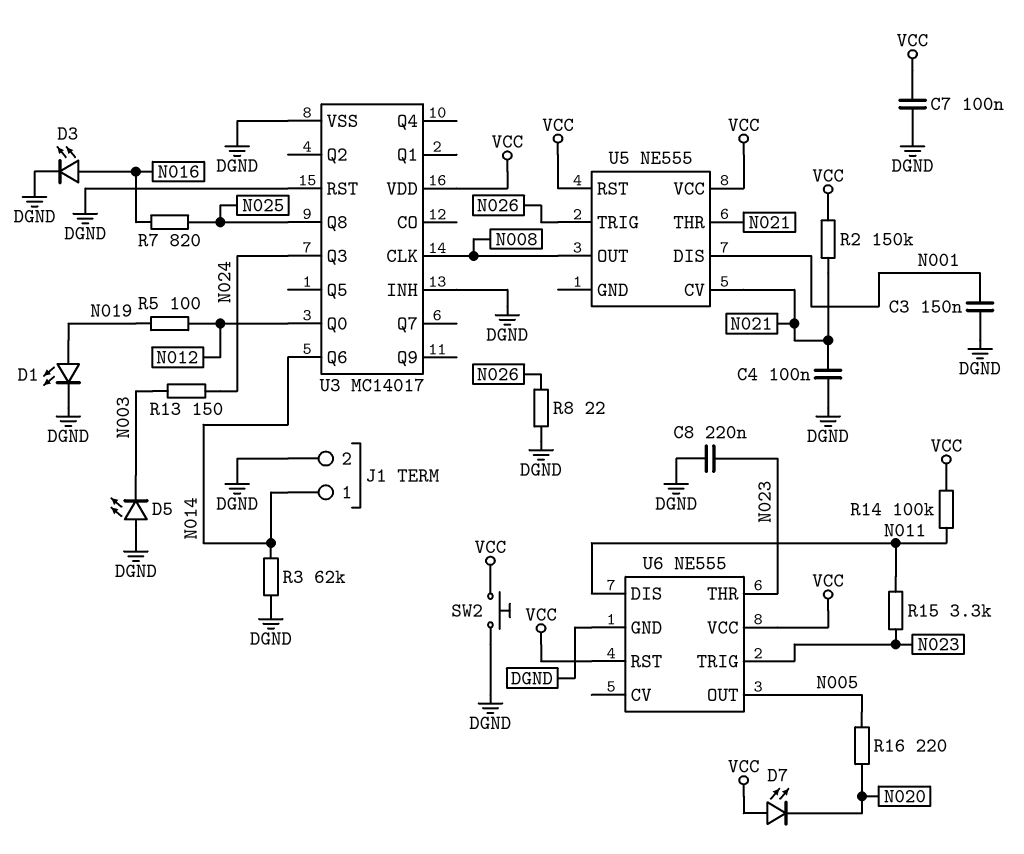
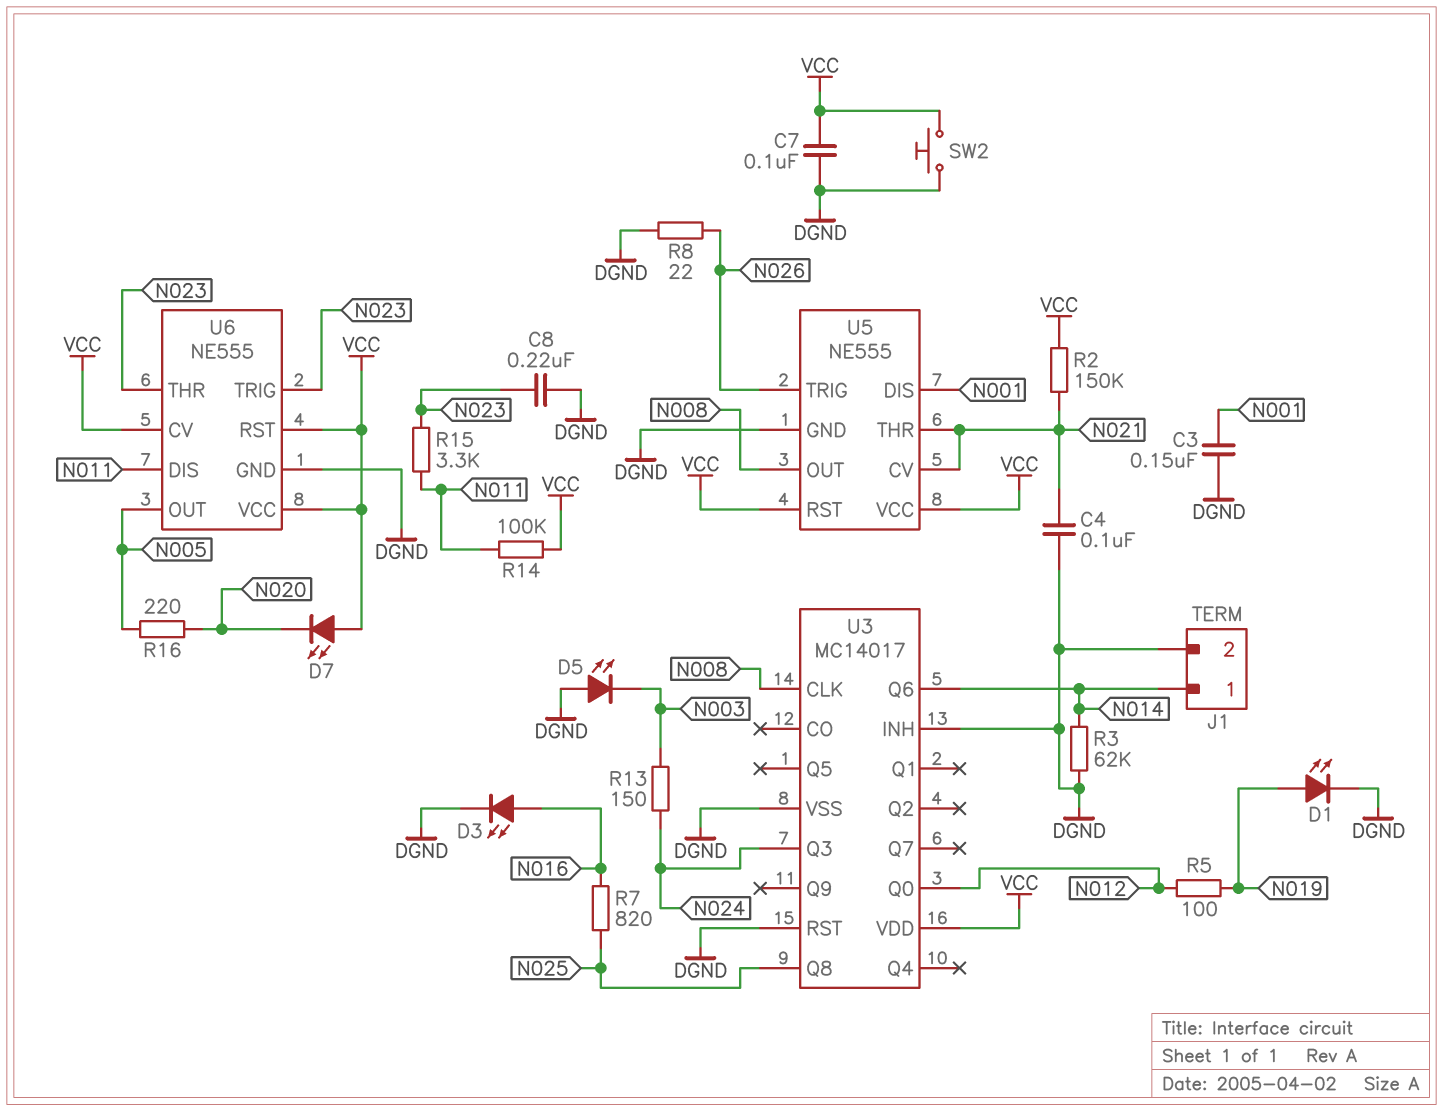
U5 pin GND: none -> DGND
U6 pin CV: none -> VCC

